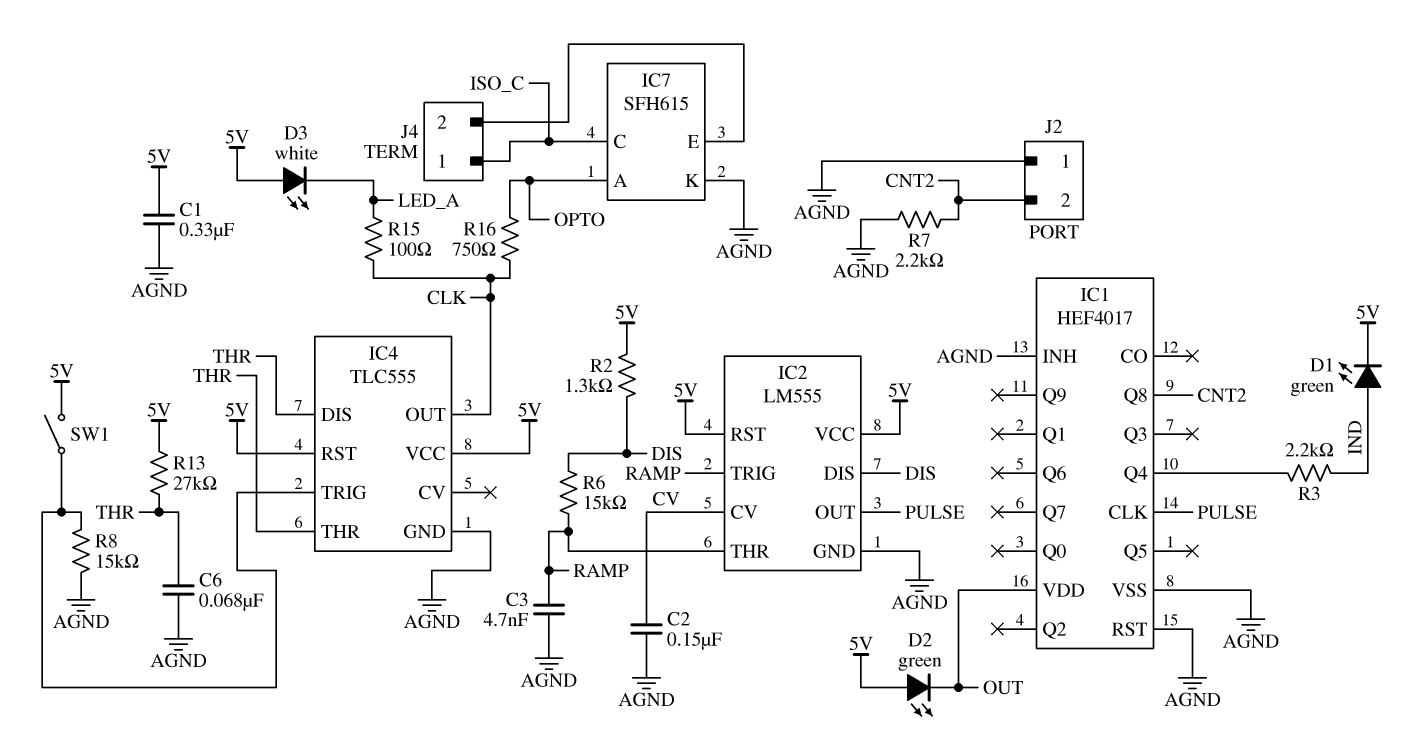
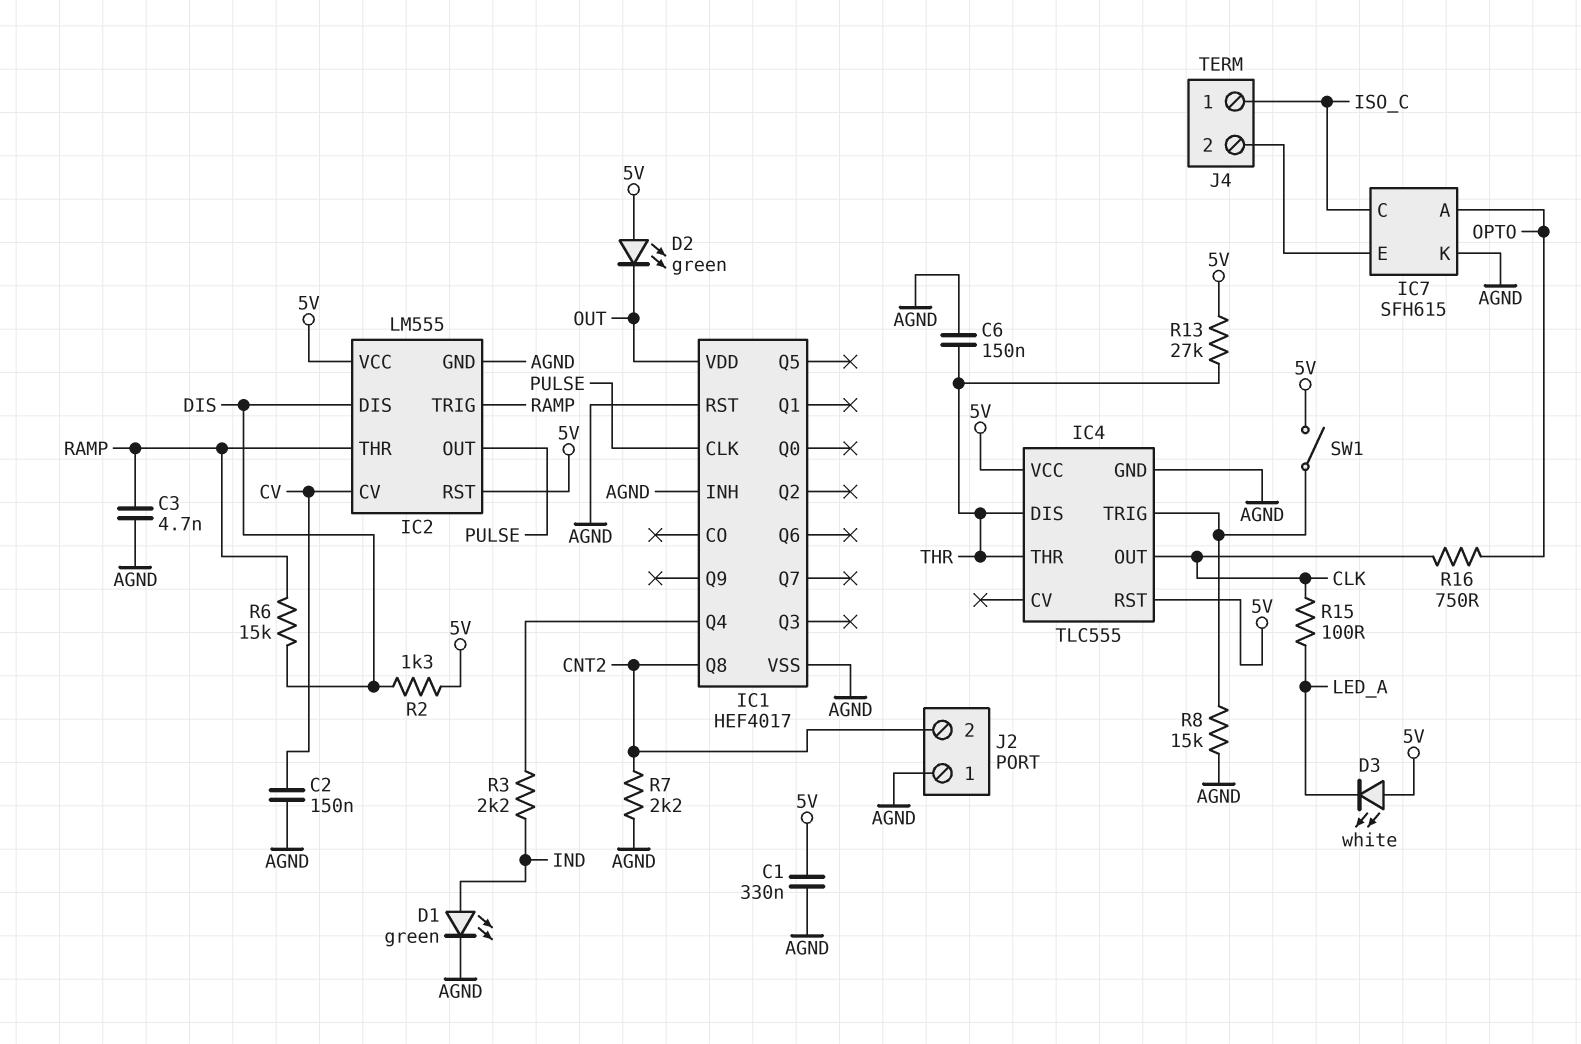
C6: 68nF (AGND, THR) -> 150nF (AGND, THR)
D1: LED green (A IND, K 5V) -> LED green (A IND, K AGND)

